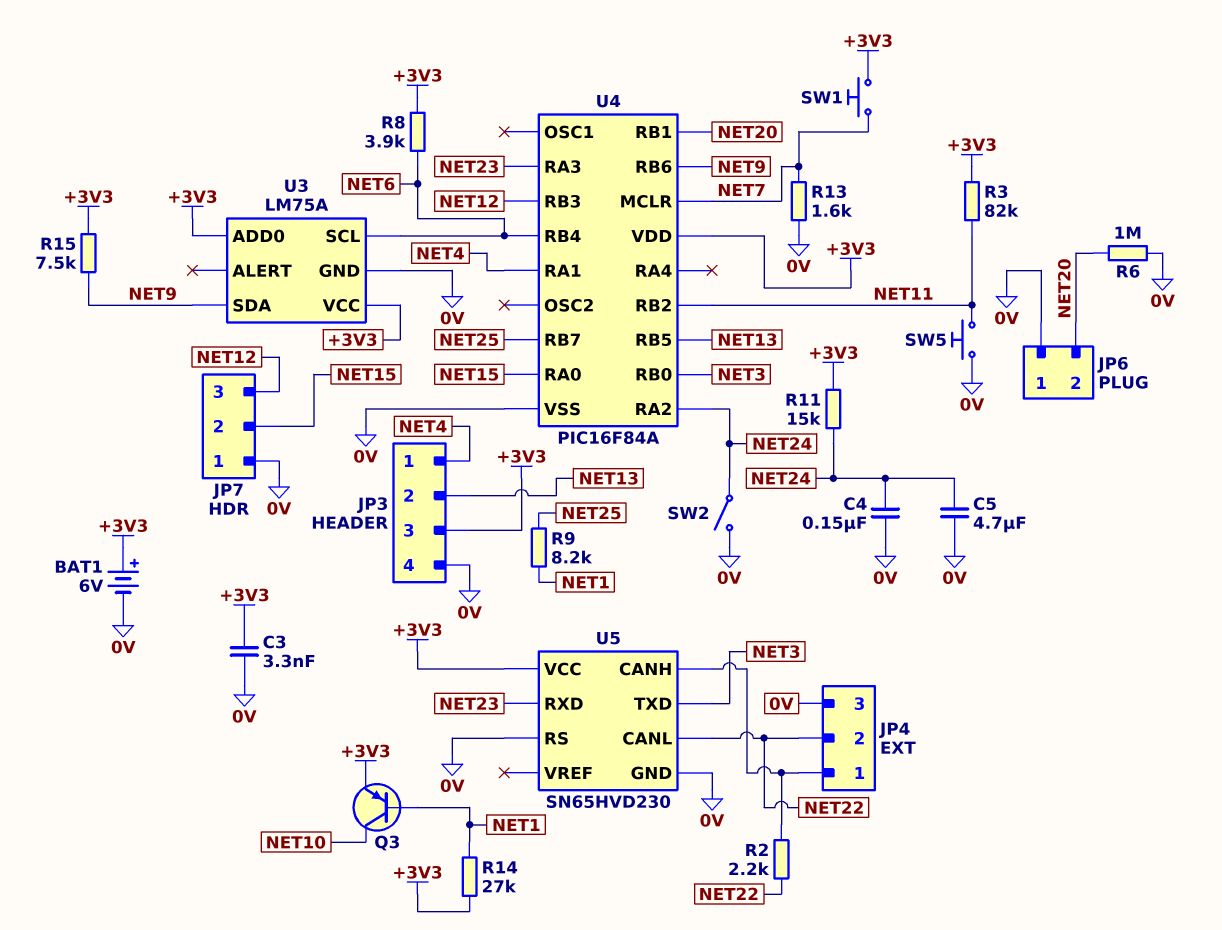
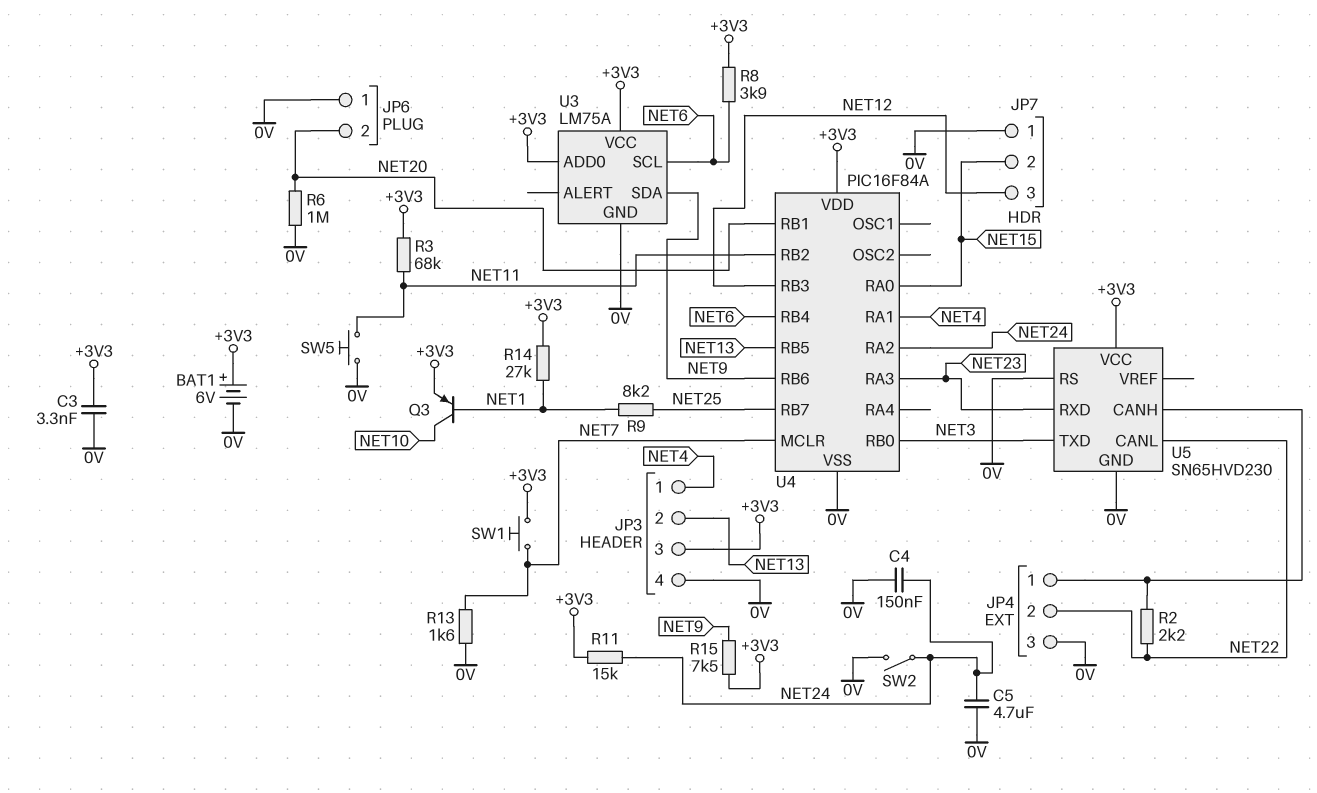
R3: 82k (+3V3, NET11) -> 68k (+3V3, NET11)

